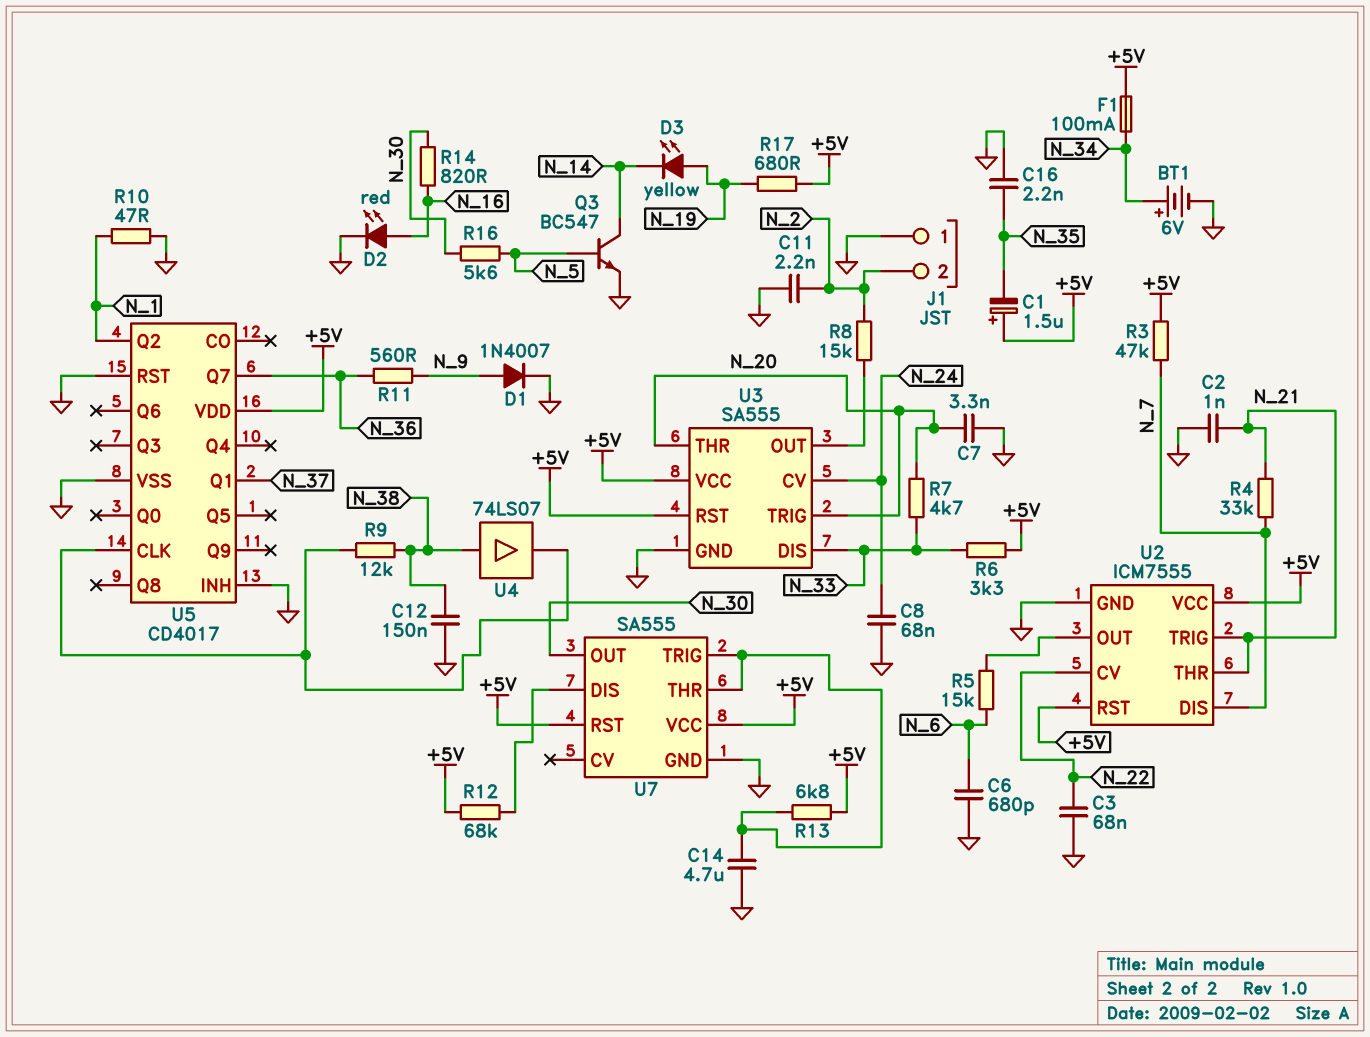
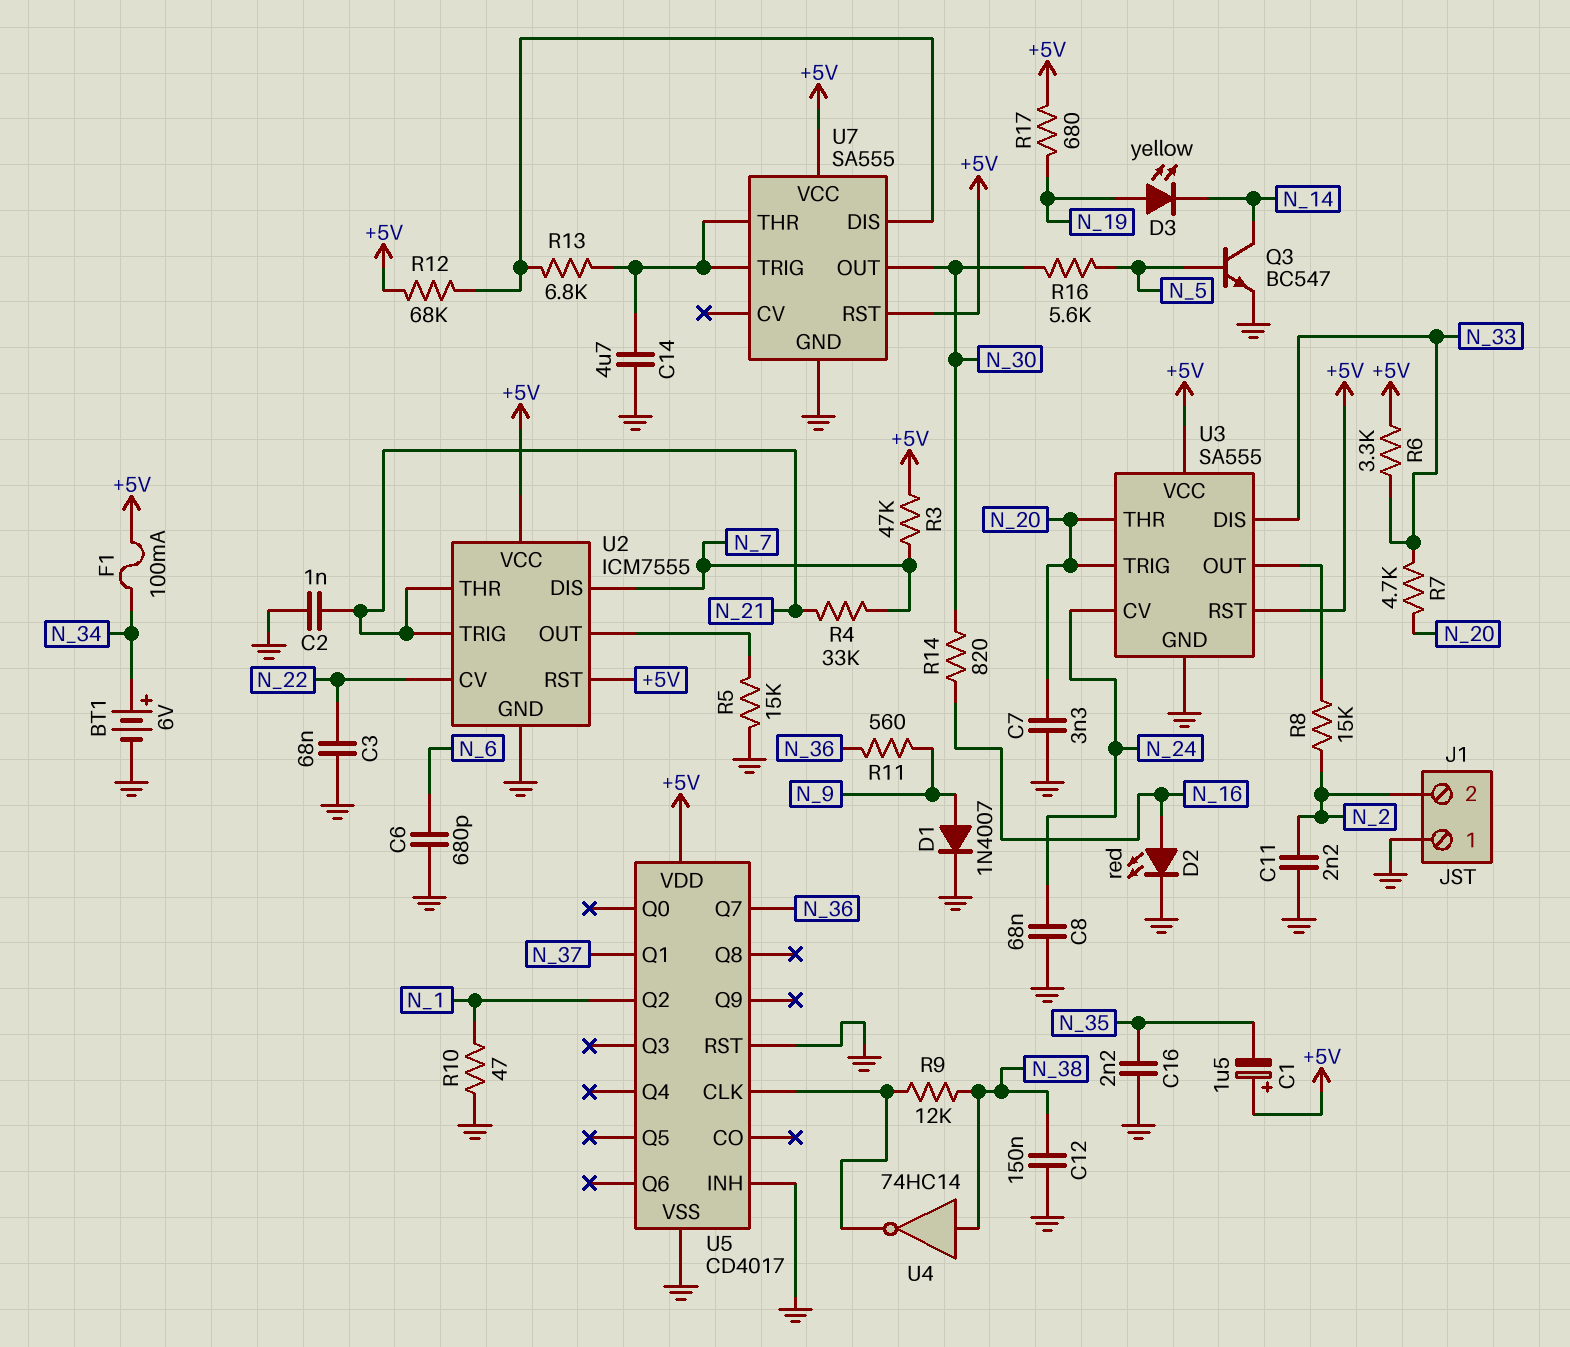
R5: 15k (N_6, U2/OUT) -> 15k (GND, U2/OUT)
R13: 6.8k (+5V, U7/THR) -> 6.8k (U7/DIS, U7/THR)
U4: buffer 74LS07 (in N_38, out U5/CLK) -> NOT 74HC14 (in N_38, out U5/CLK)

